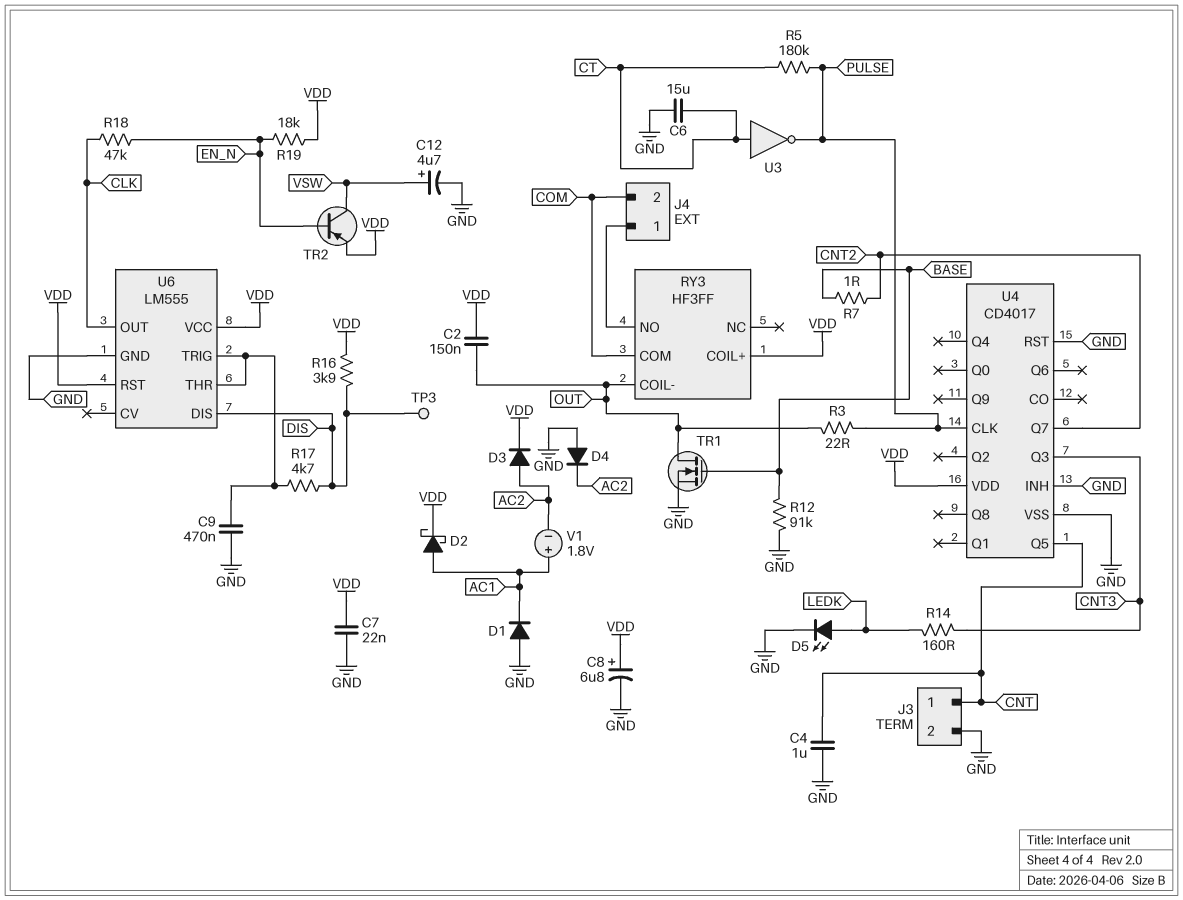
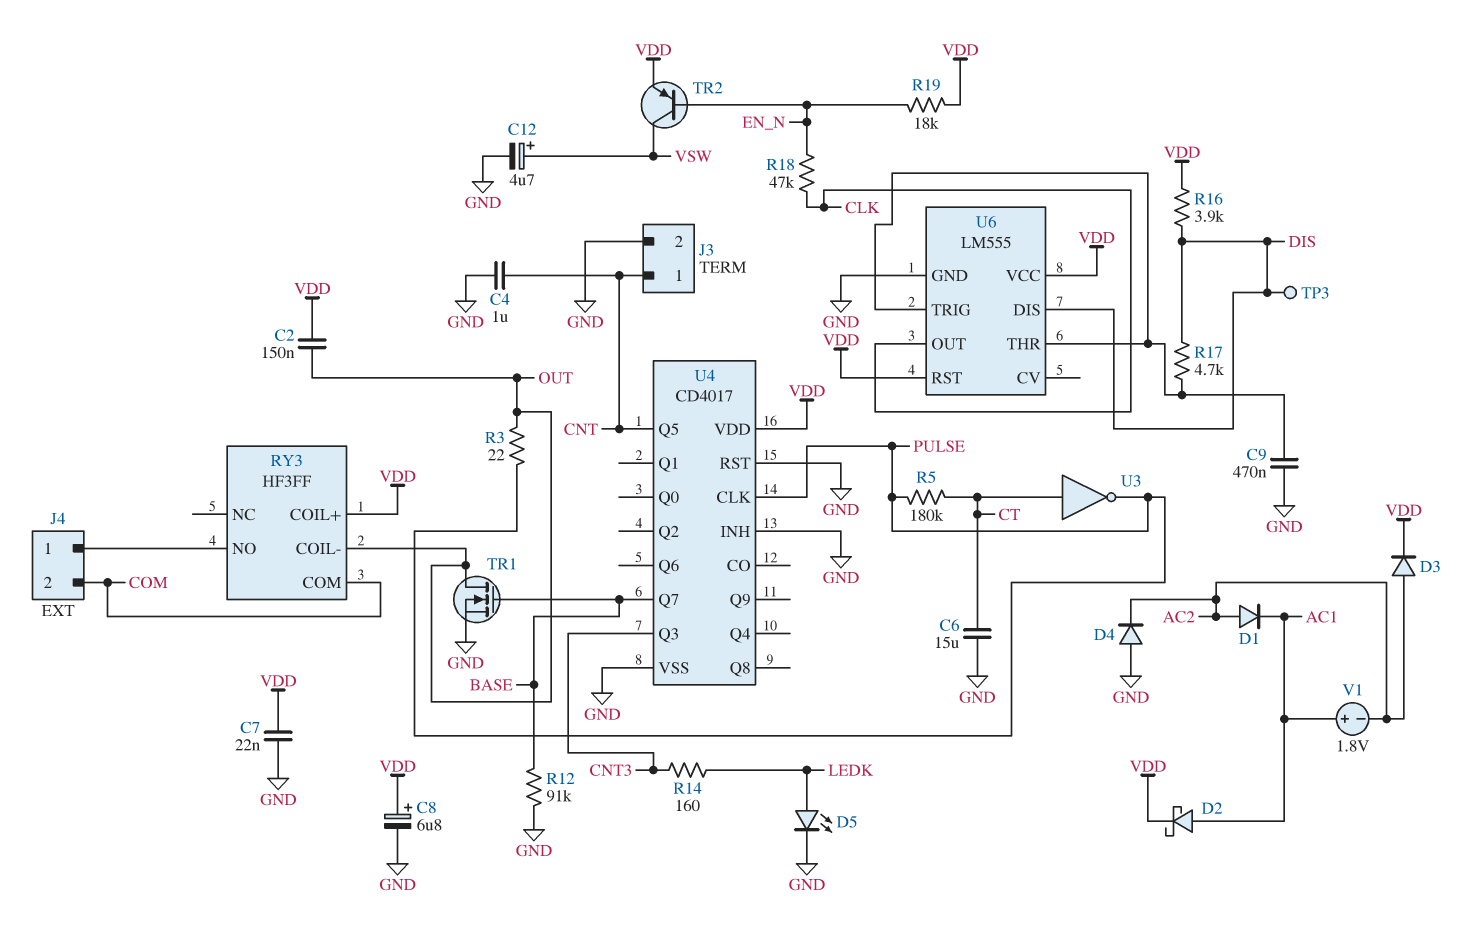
D1: diode (A GND, K AC1) -> diode (A AC2, K AC1)
R7: 1 (BASE, CNT2) -> none
U4 pin Q7: CNT2 -> BASE

